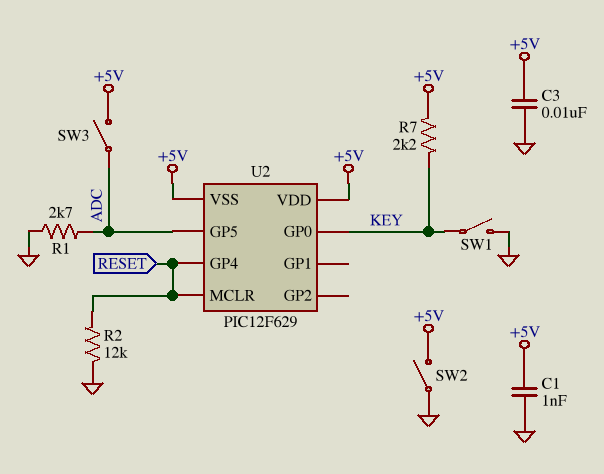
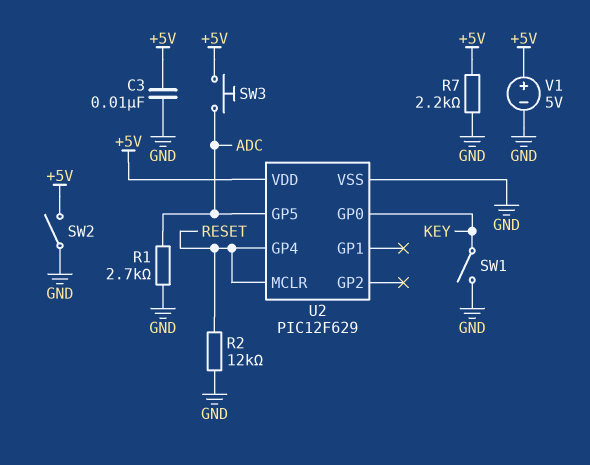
C1: 1nF (+5V, GND) -> none
R7: 2.2k (+5V, KEY) -> 2.2k (+5V, GND)
SW3: switch (+5V, ADC) -> button (+5V, ADC)
U2 pin VSS: +5V -> GND
V1: none -> 5V (plus +5V, minus GND)

